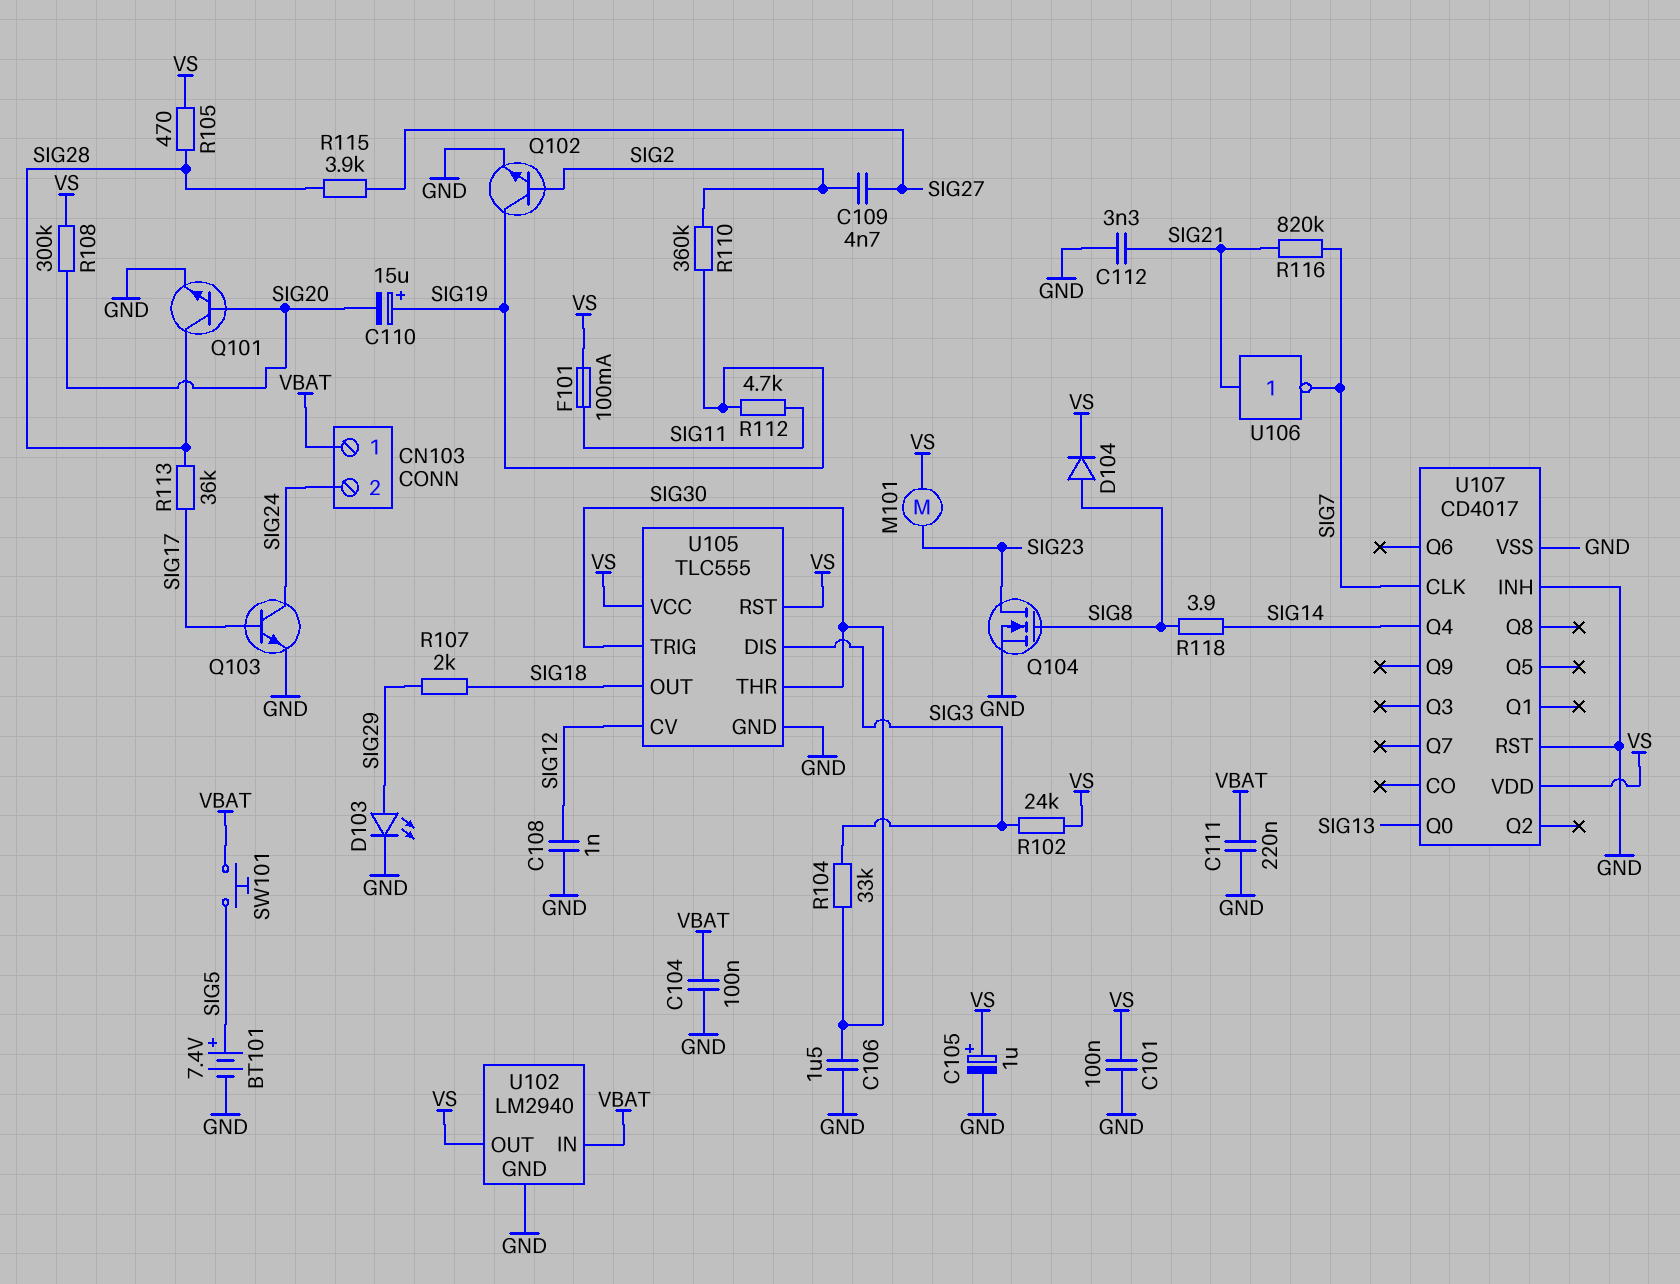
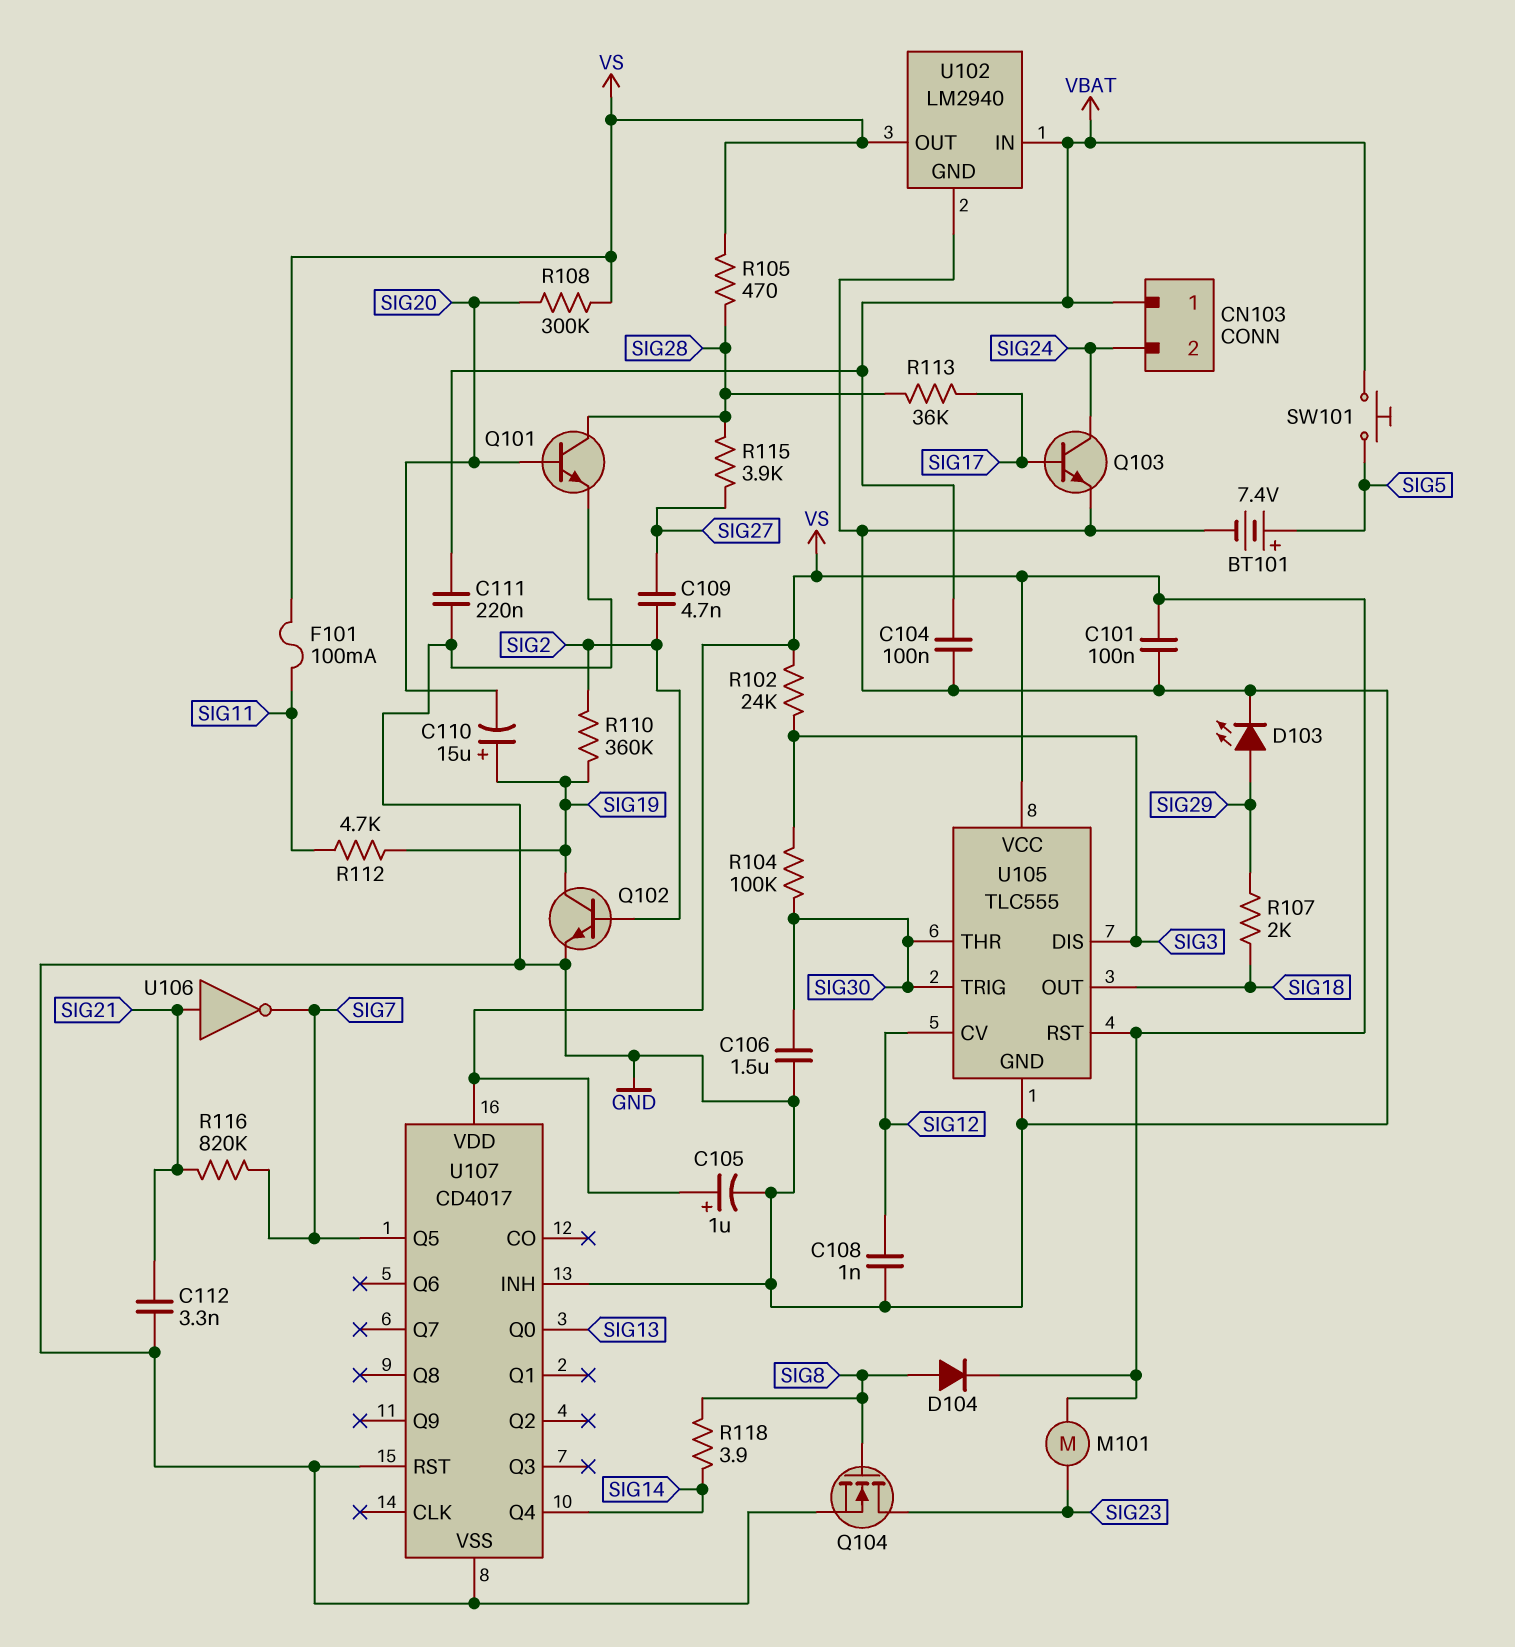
R104: 33k (SIG3, SIG30) -> 100k (SIG3, SIG30)
U107 pin CLK: SIG7 -> none
U107 pin Q5: none -> SIG7

